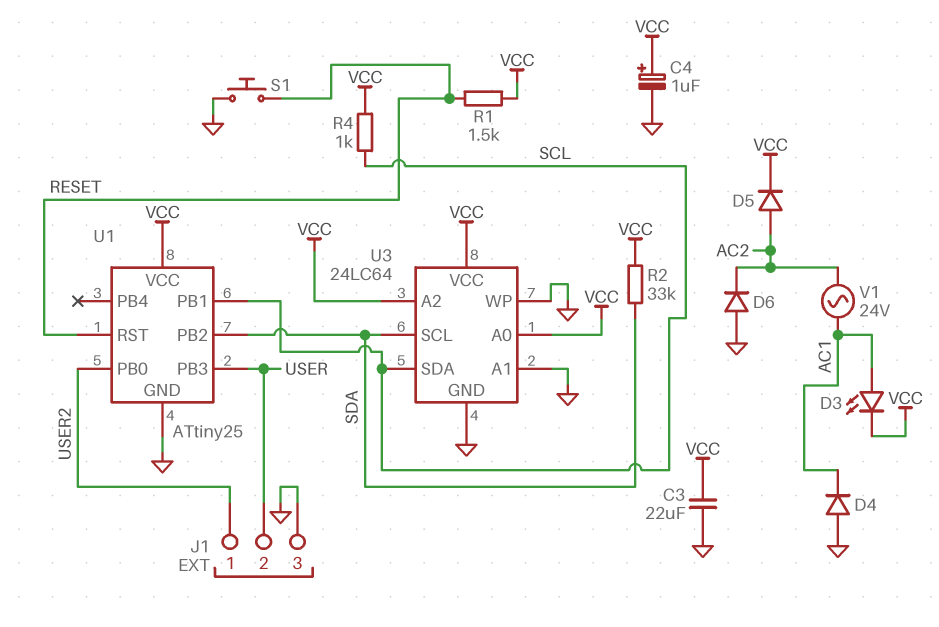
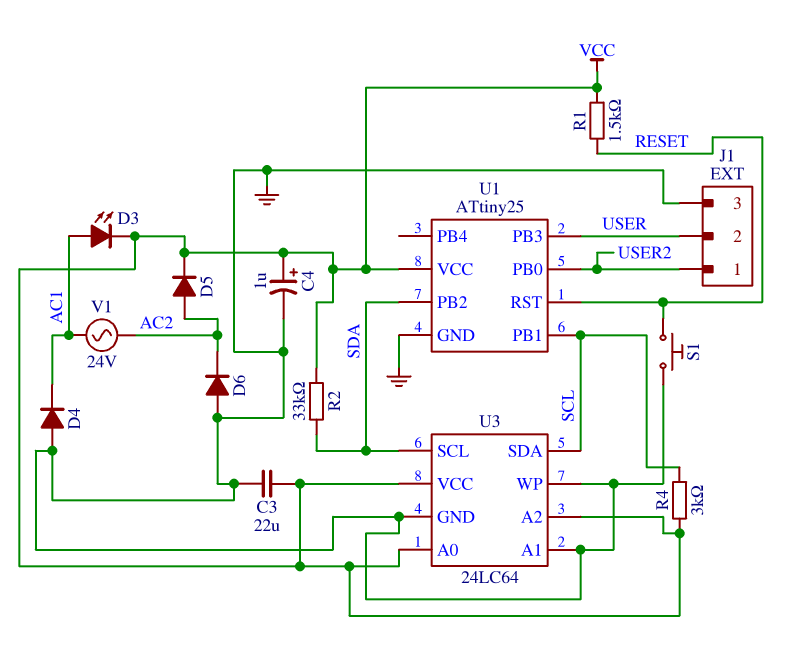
R4: 1k (SCL, VCC) -> 3k (SCL, VCC)

